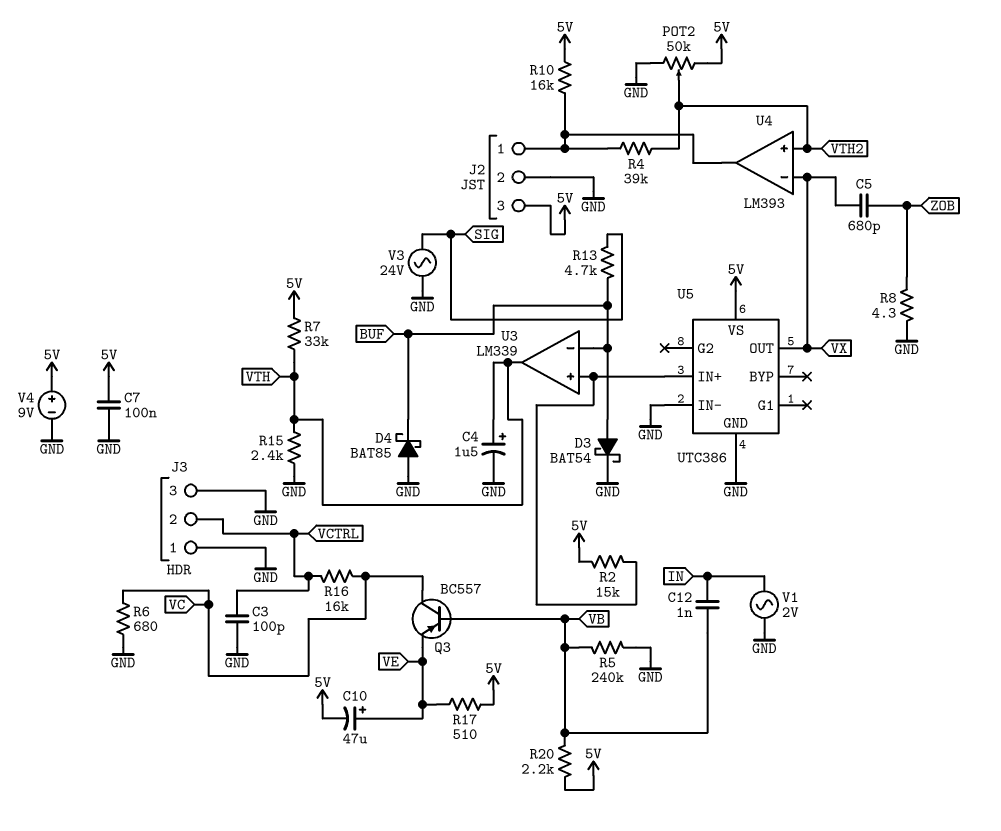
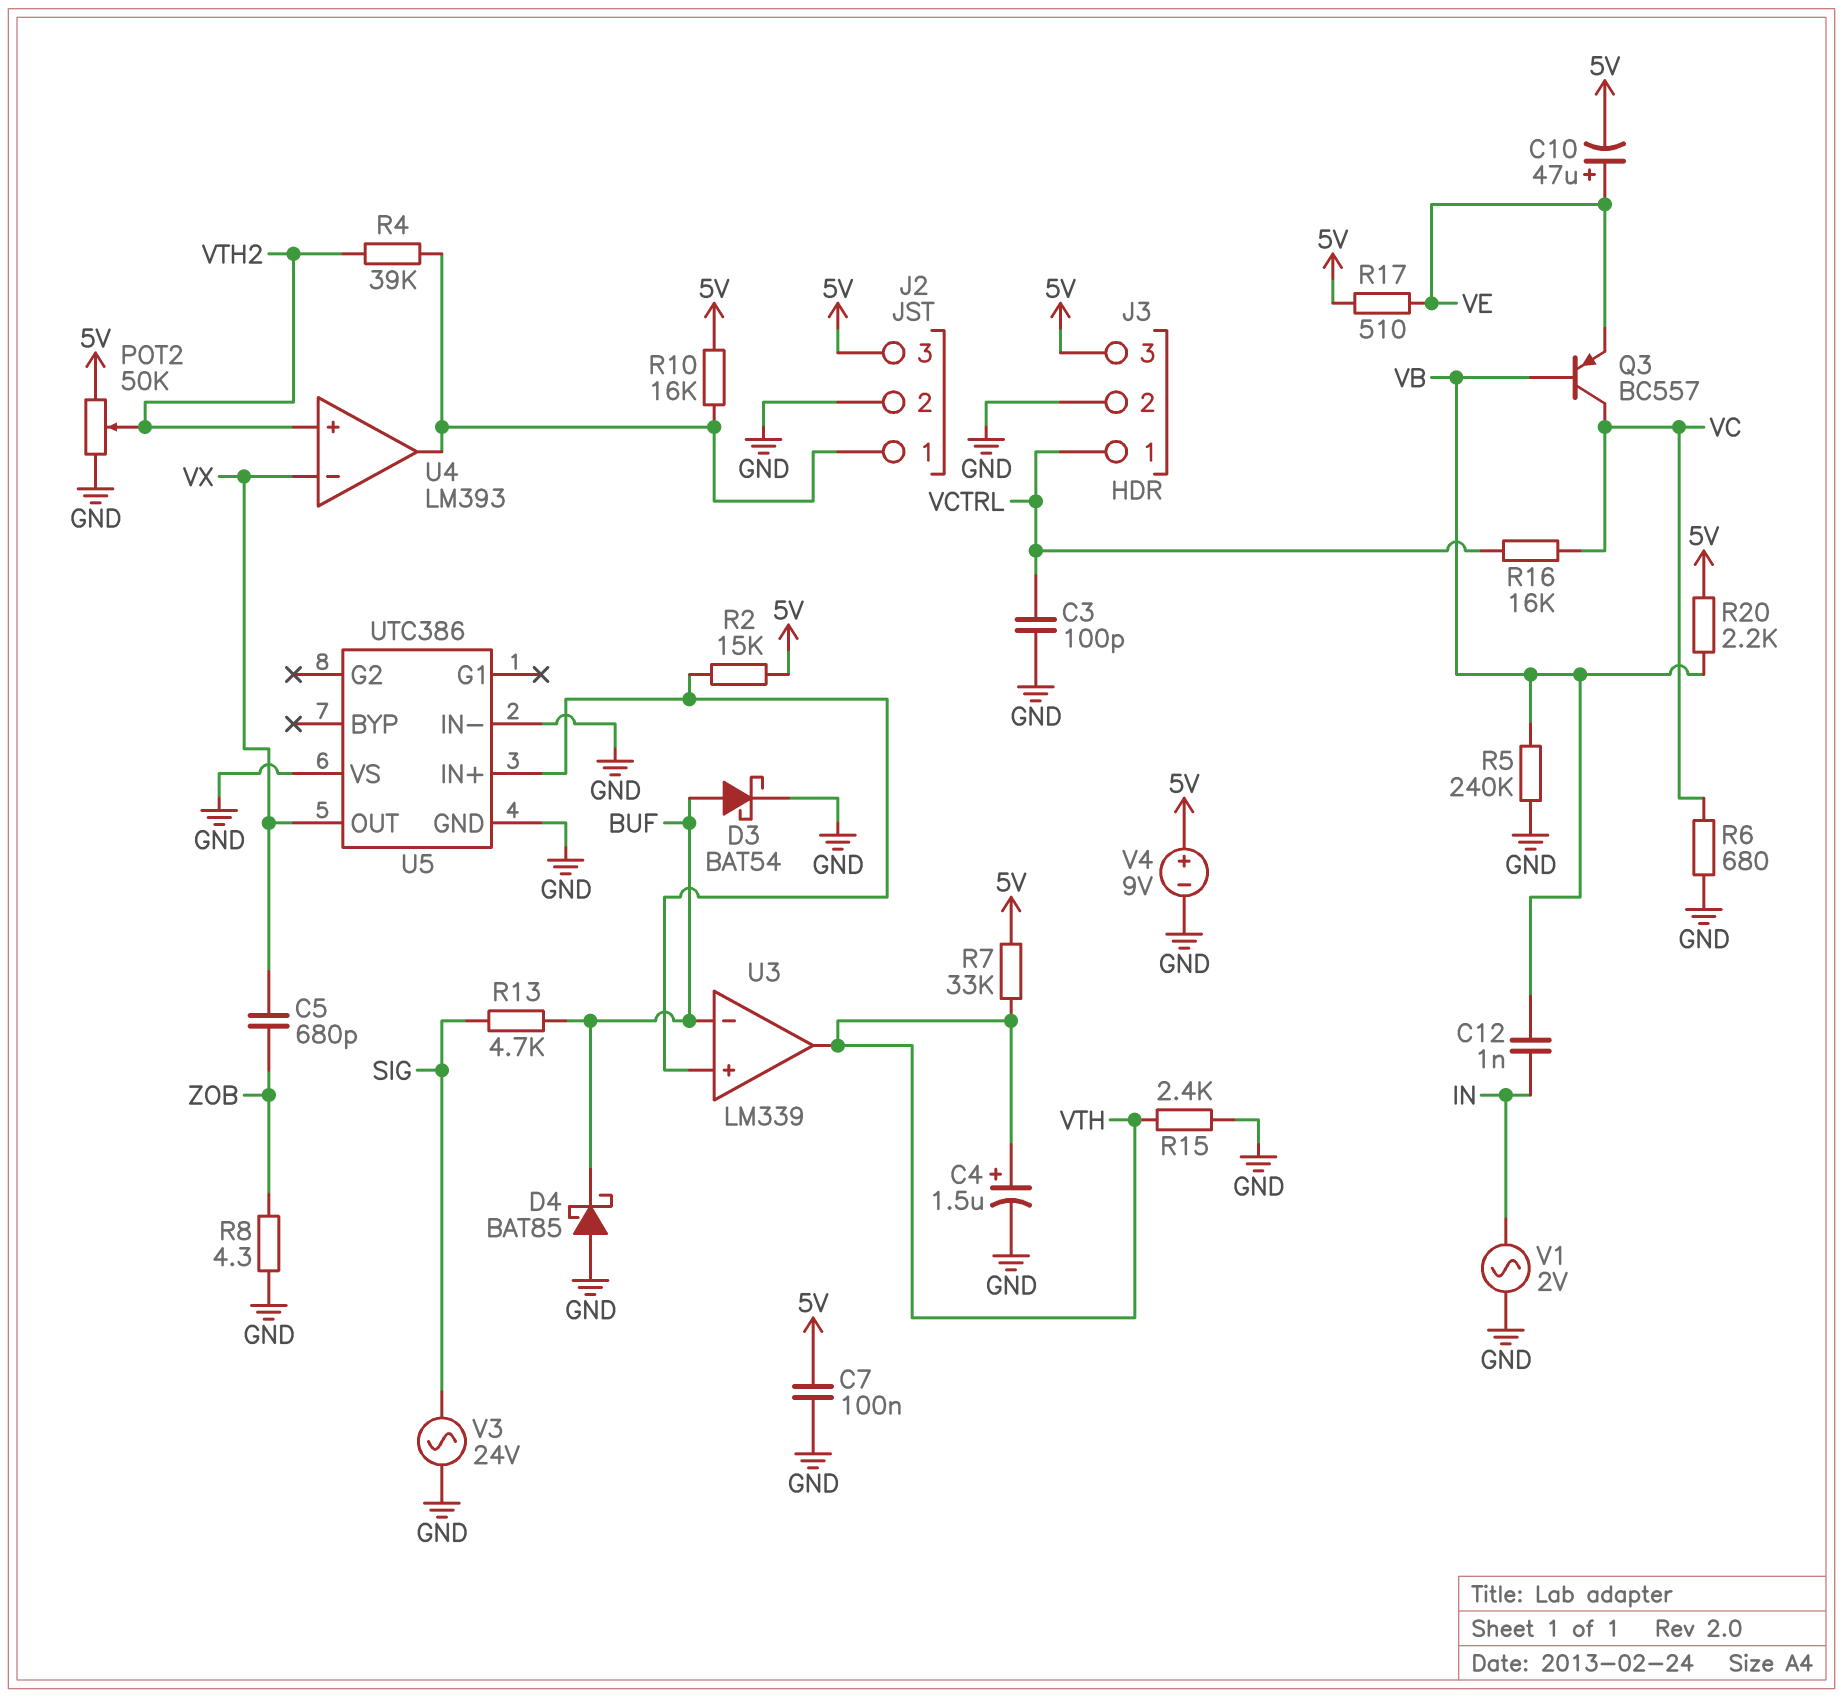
J3 pin 1: GND -> VCTRL
J3 pin 2: VCTRL -> GND
J3 pin 3: GND -> 5V
U5 pin VS: 5V -> GND

